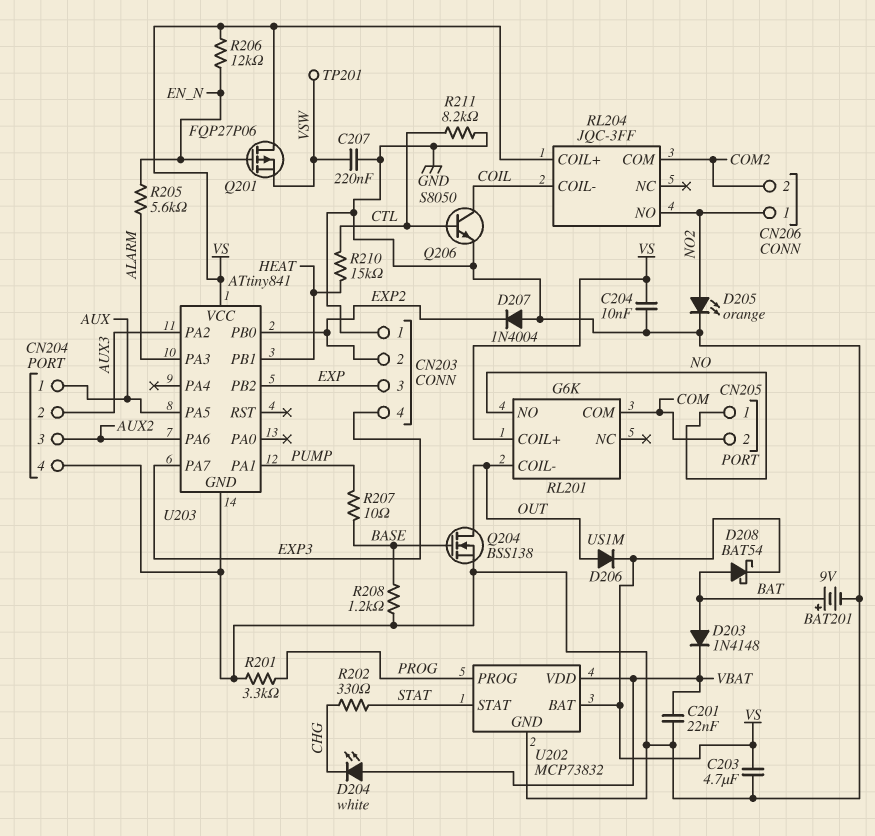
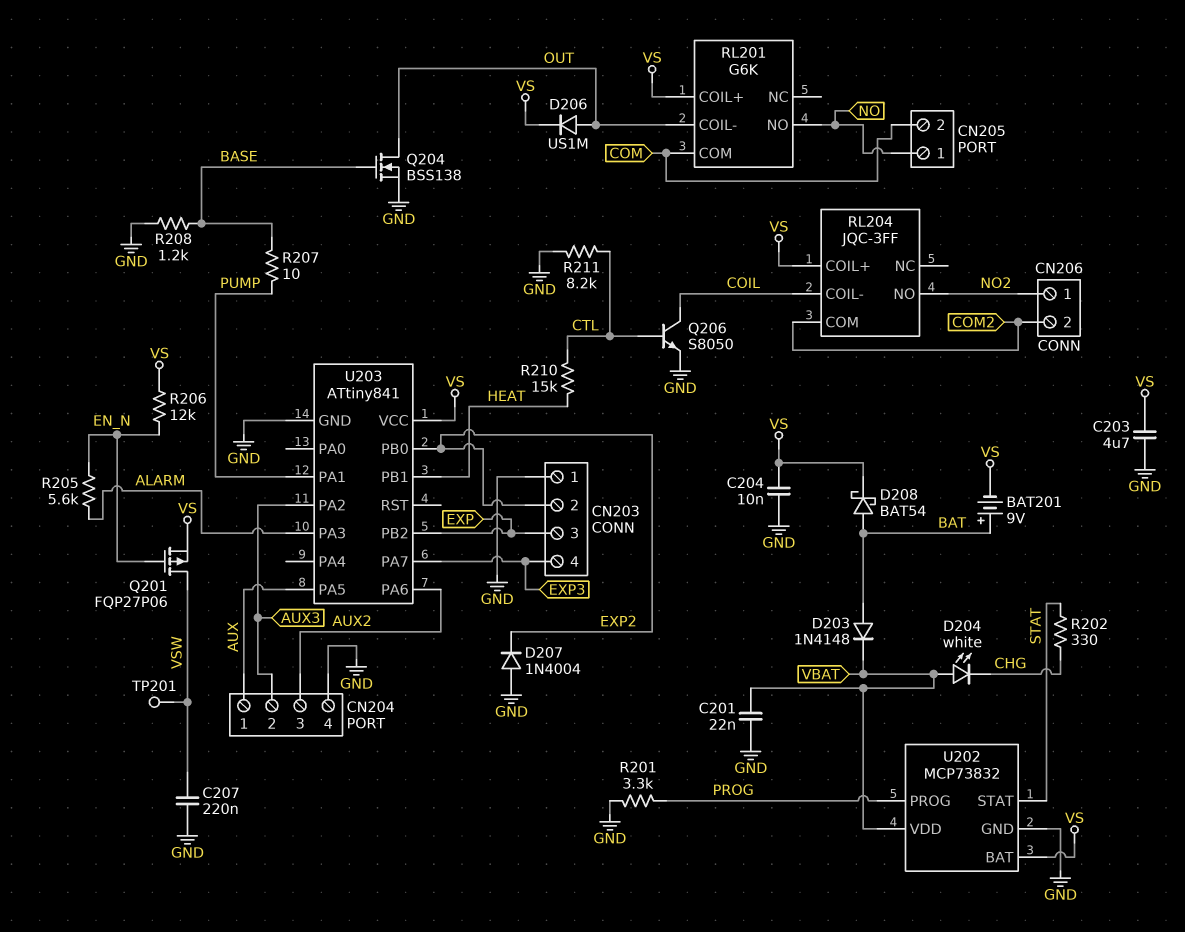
BAT201: 9V (plus BAT, minus GND) -> 9V (plus BAT, minus VS)
D205: LED orange (A NO2, K GND) -> none
Q201: PMOS FQP27P06 (G EN_N, D VS, S VSW) -> PMOS FQP27P06 (G EN_N, D VSW, S VS)

